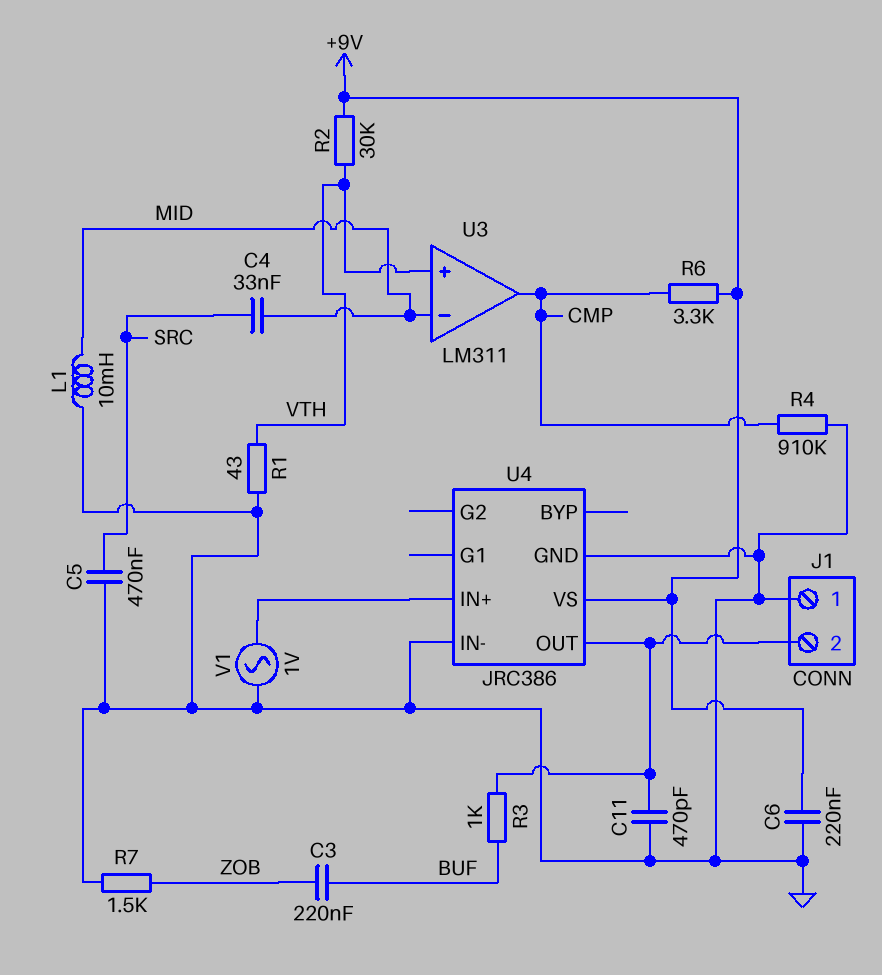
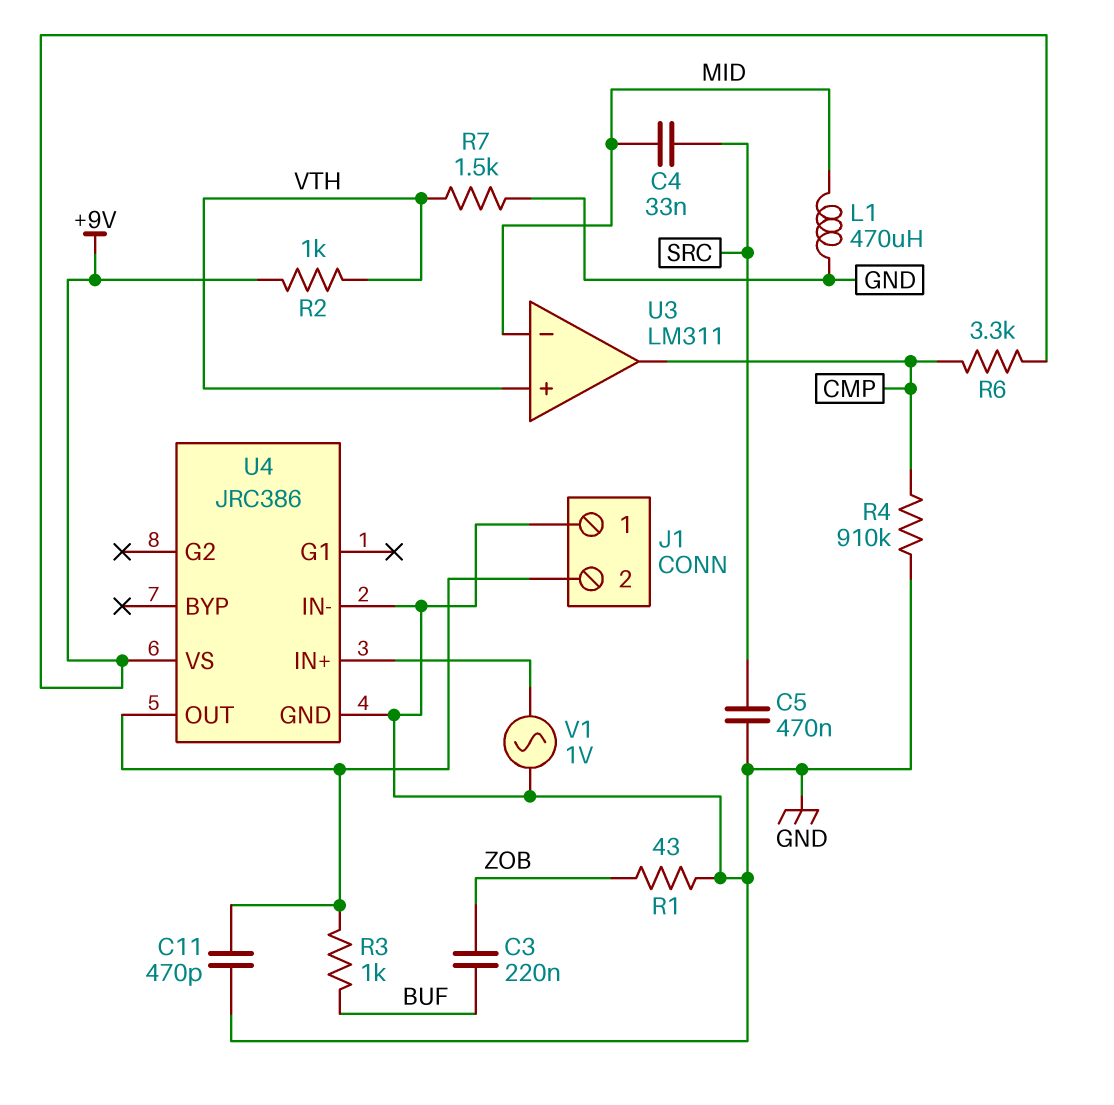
C6: 220nF (+9V, GND) -> none
L1: 10mH (GND, MID) -> 470uH (GND, MID)
R1: 43 (GND, VTH) -> 43 (GND, ZOB)
R2: 30k (+9V, VTH) -> 1k (+9V, VTH)
R7: 1.5k (GND, ZOB) -> 1.5k (GND, VTH)

